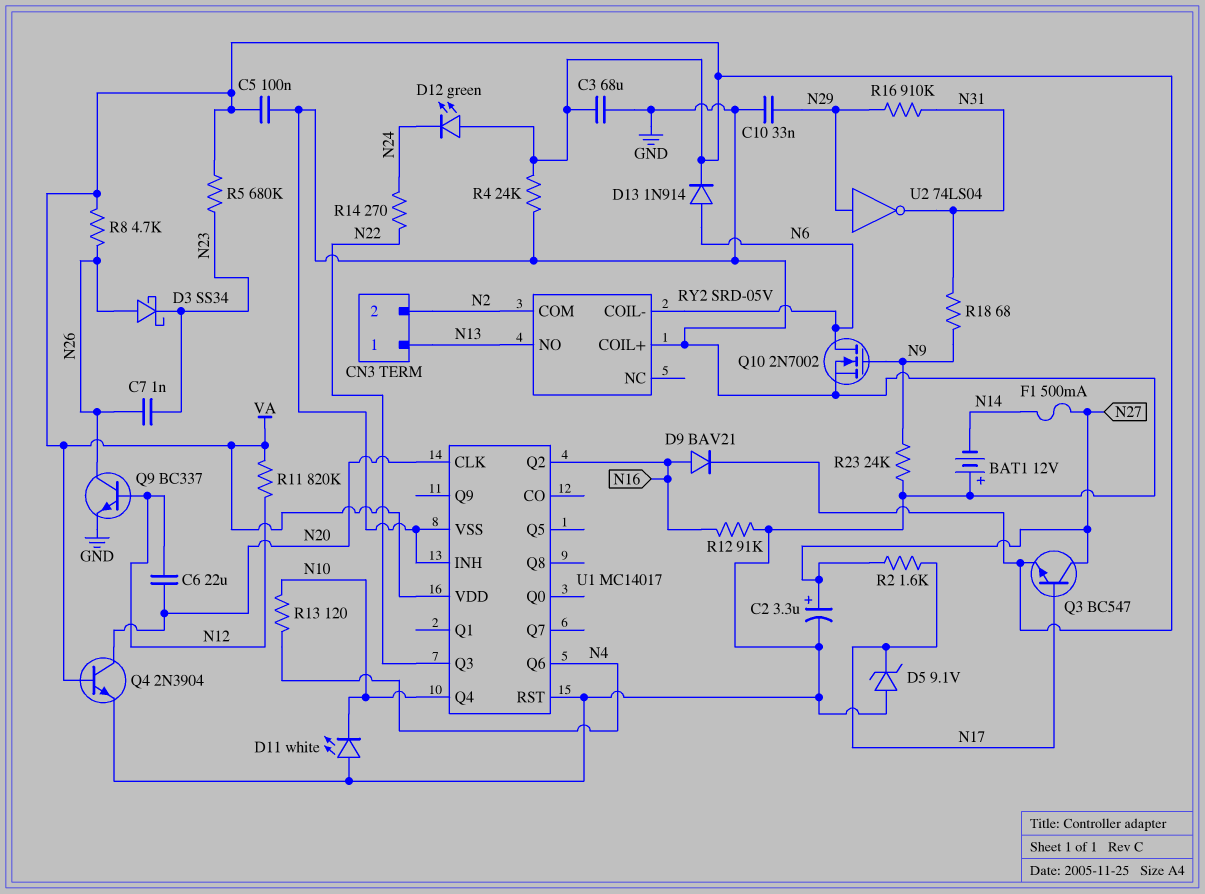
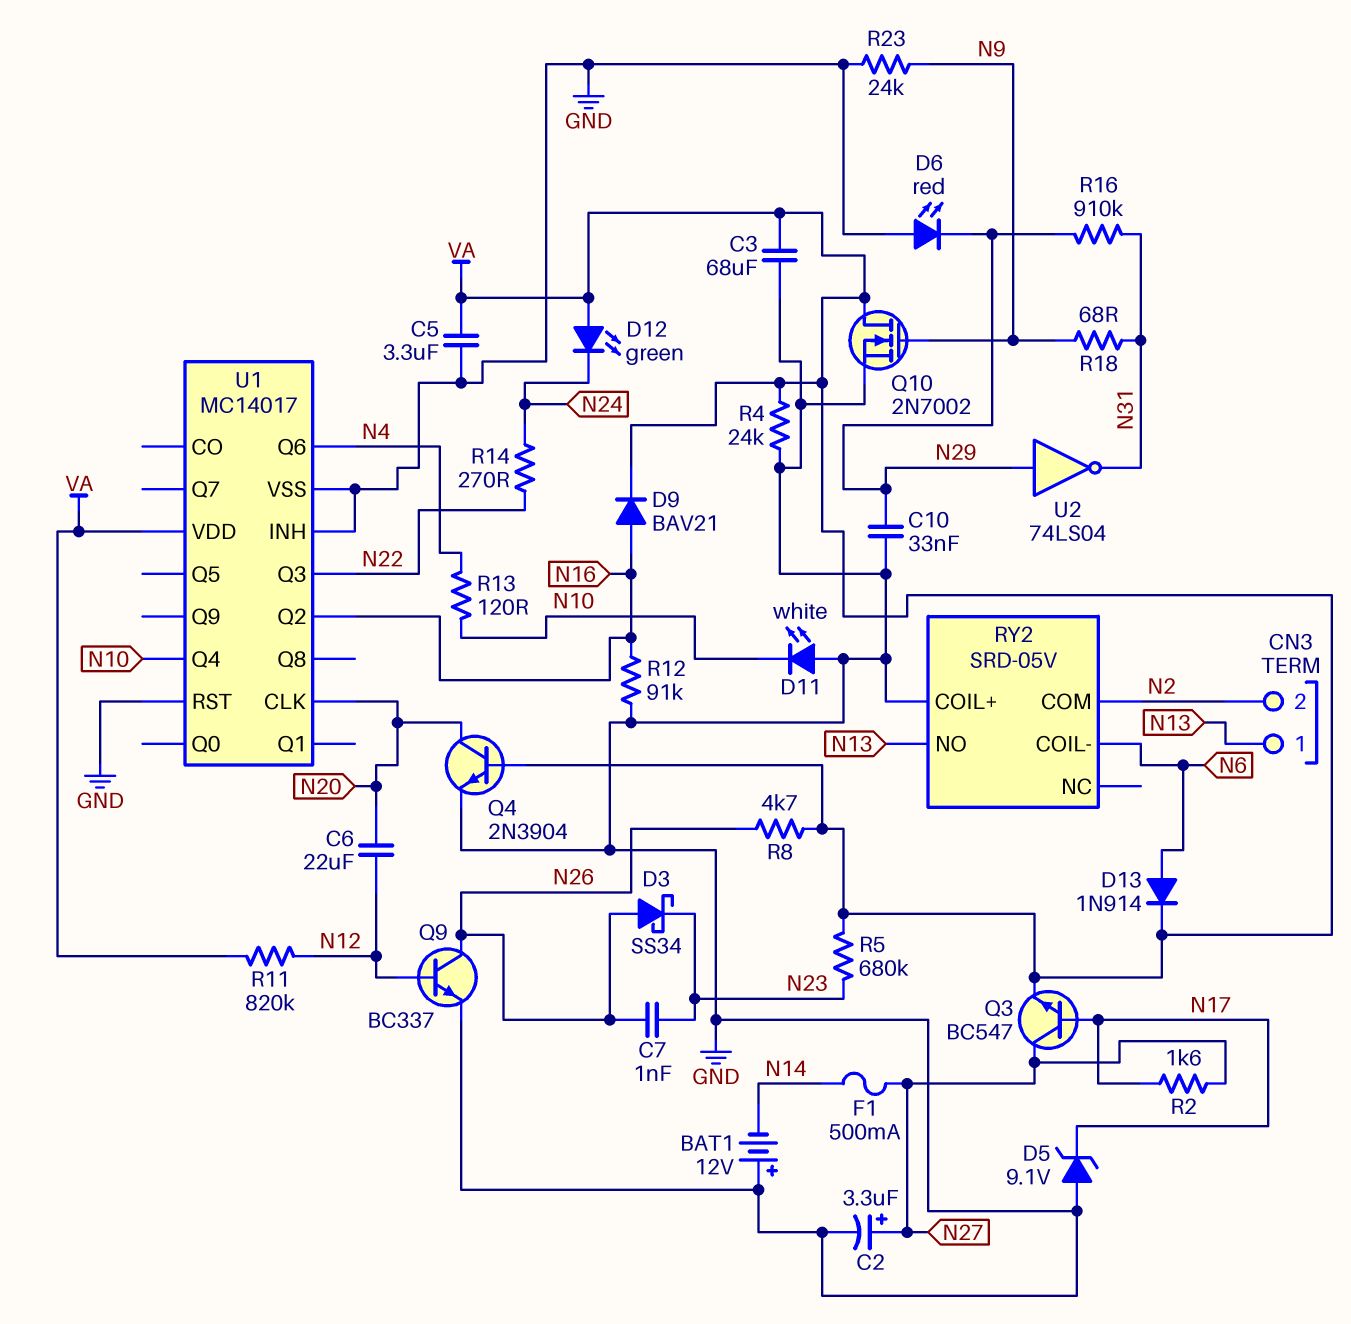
C5: 100nF (GND, VA) -> 3.3uF (GND, VA)
D6: none -> LED red (A GND, K N29)
Q10: NMOS 2N7002 (G N9, D N6, S GND) -> NMOS 2N7002 (G N9, D VA, S GND)

